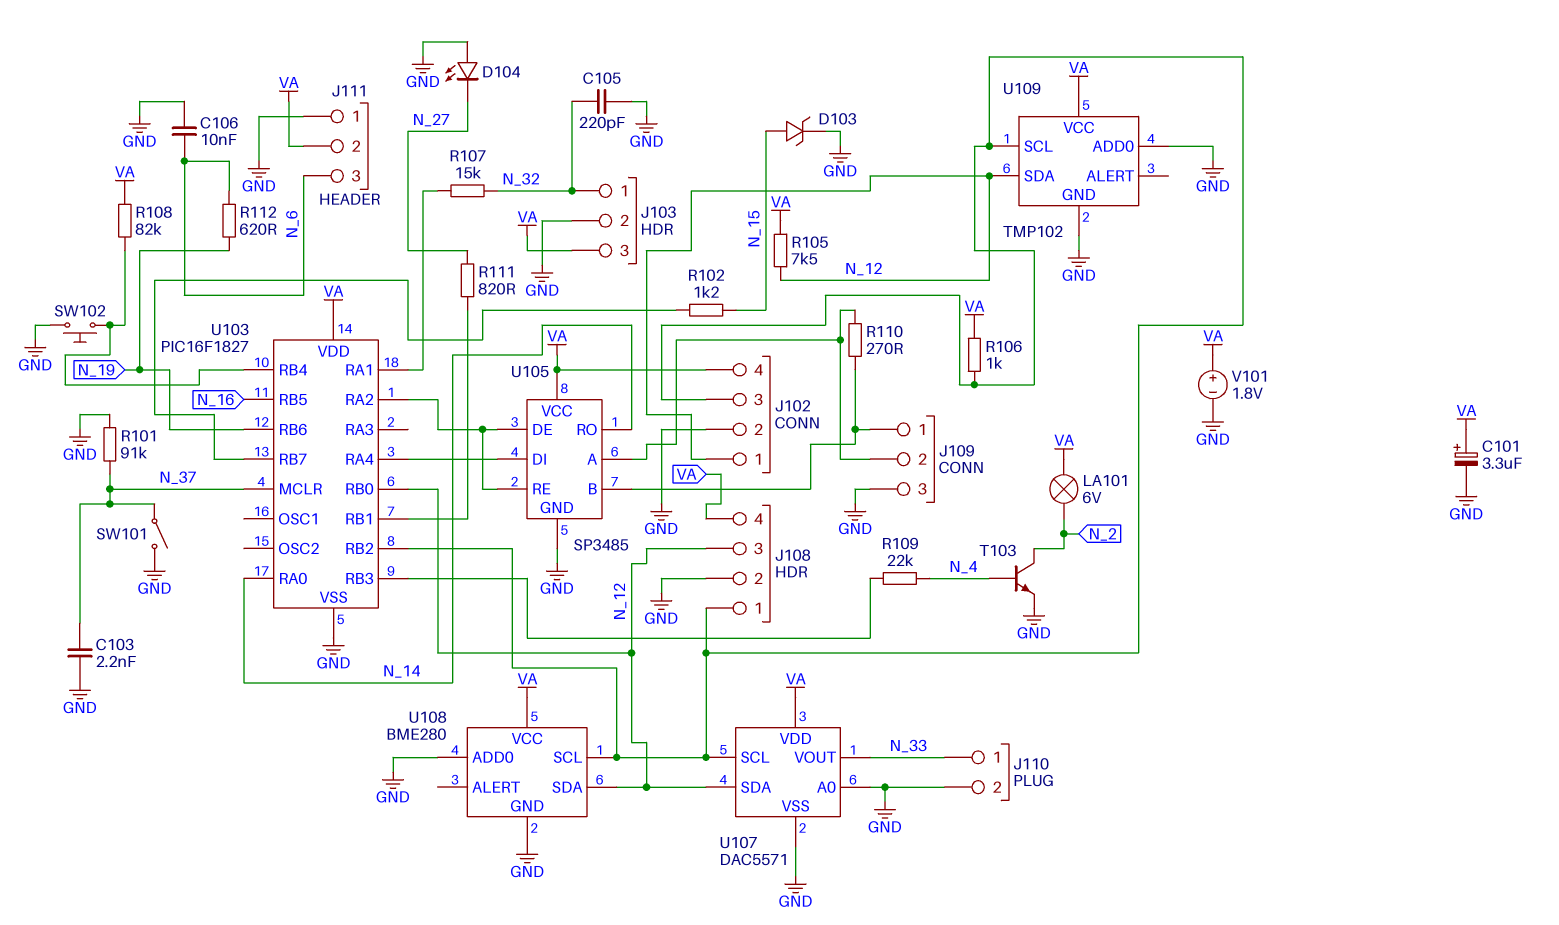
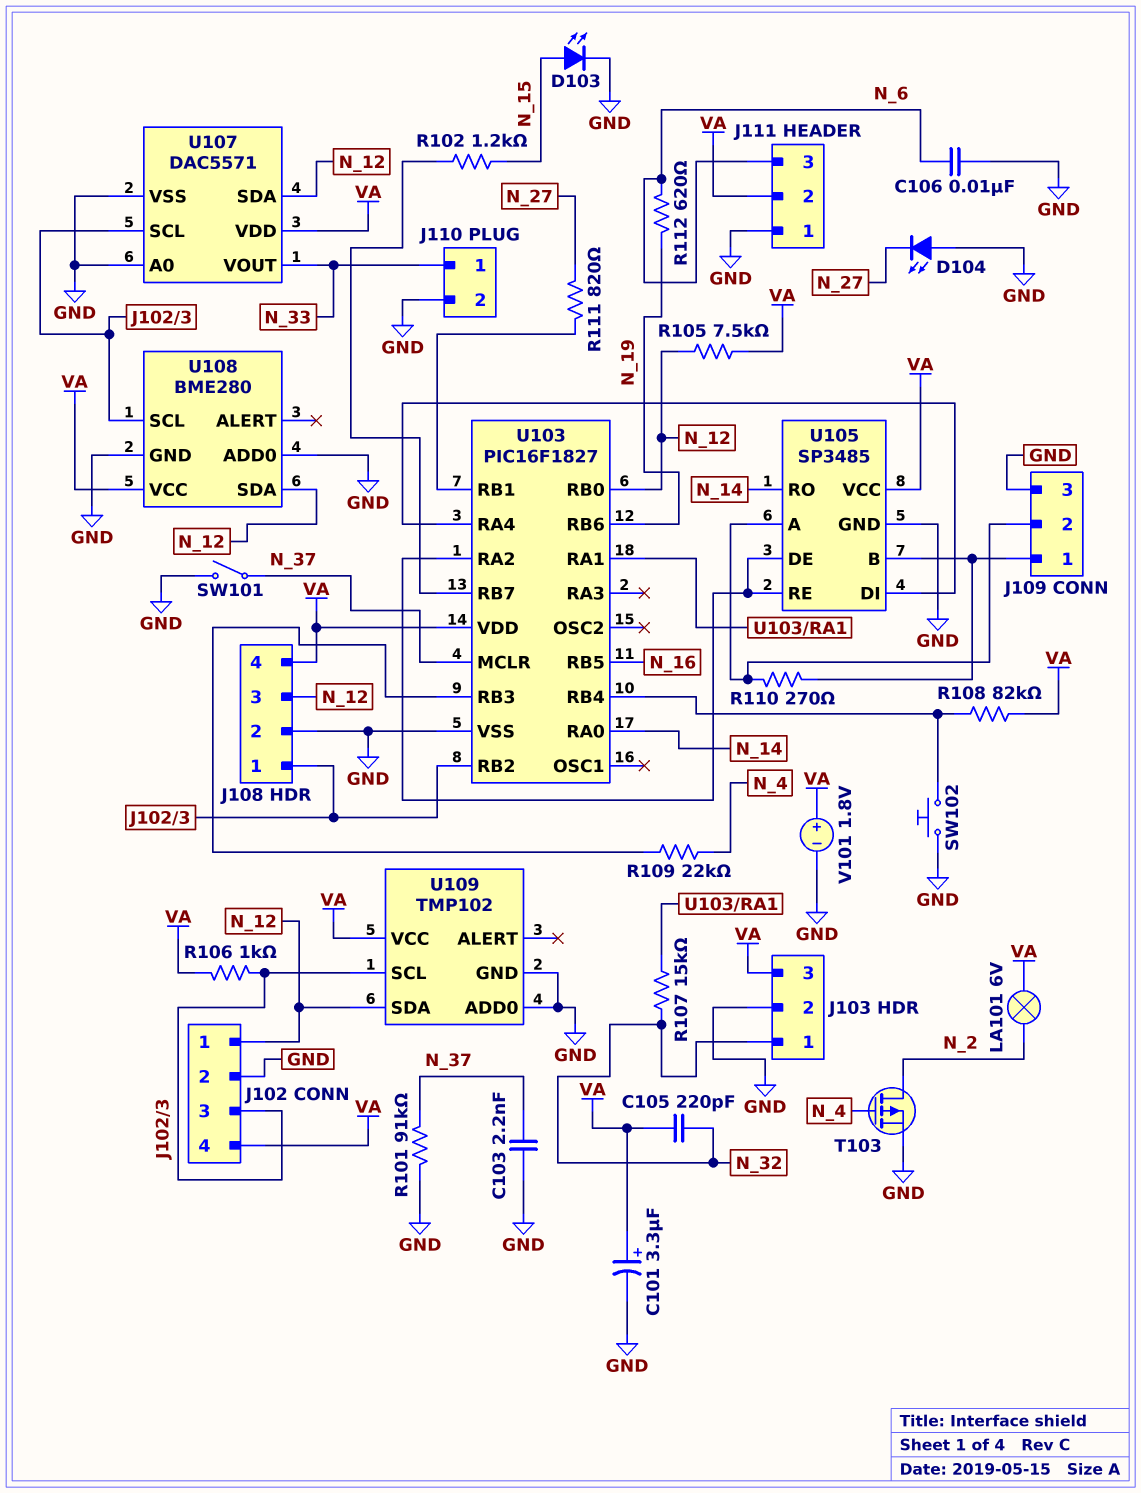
C105: 220pF (GND, N_32) -> 220pF (N_32, VA)
D103: zener (A N_15, K GND) -> LED (A N_15, K GND)
T103: NPN (B N_4, C N_2, E GND) -> PMOS (G N_4, D N_2, S GND)

